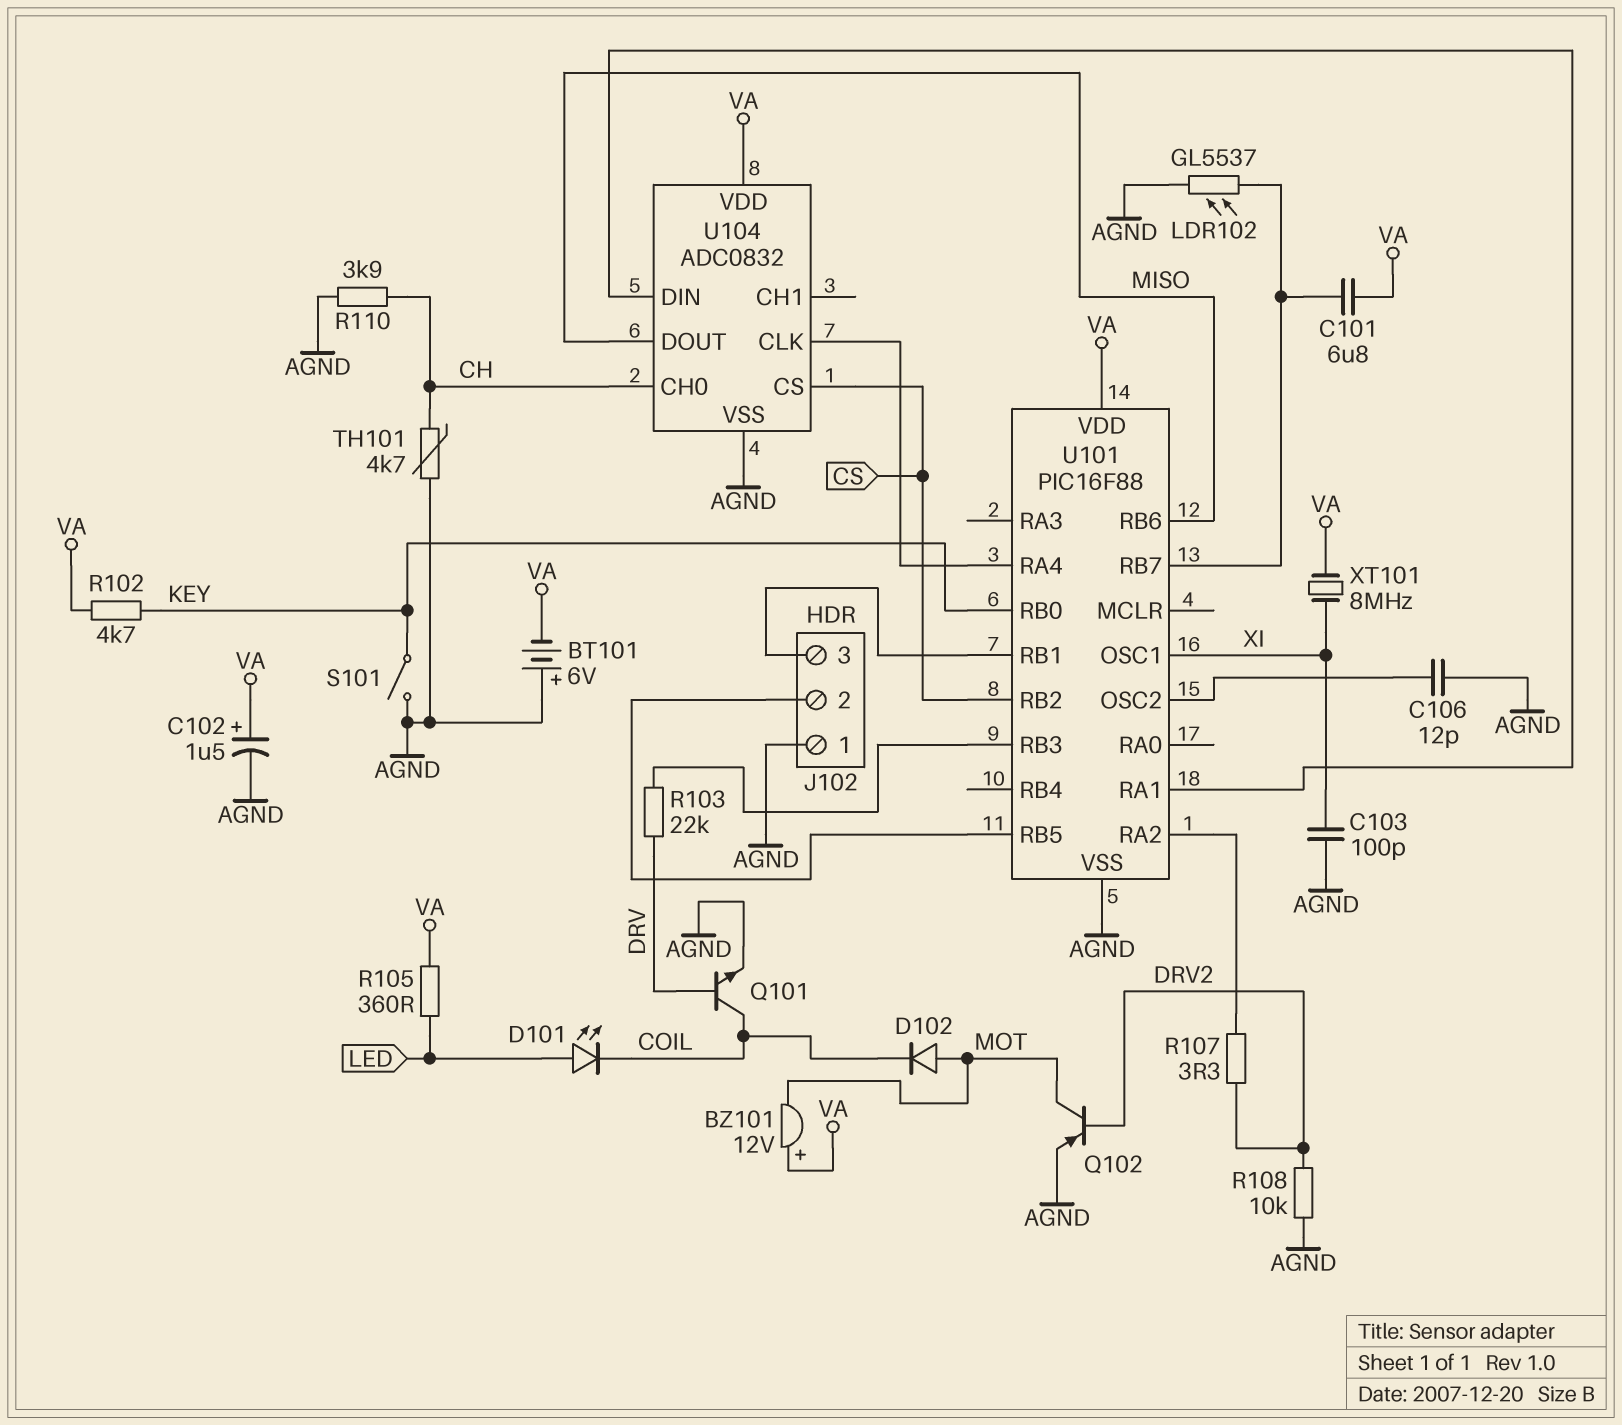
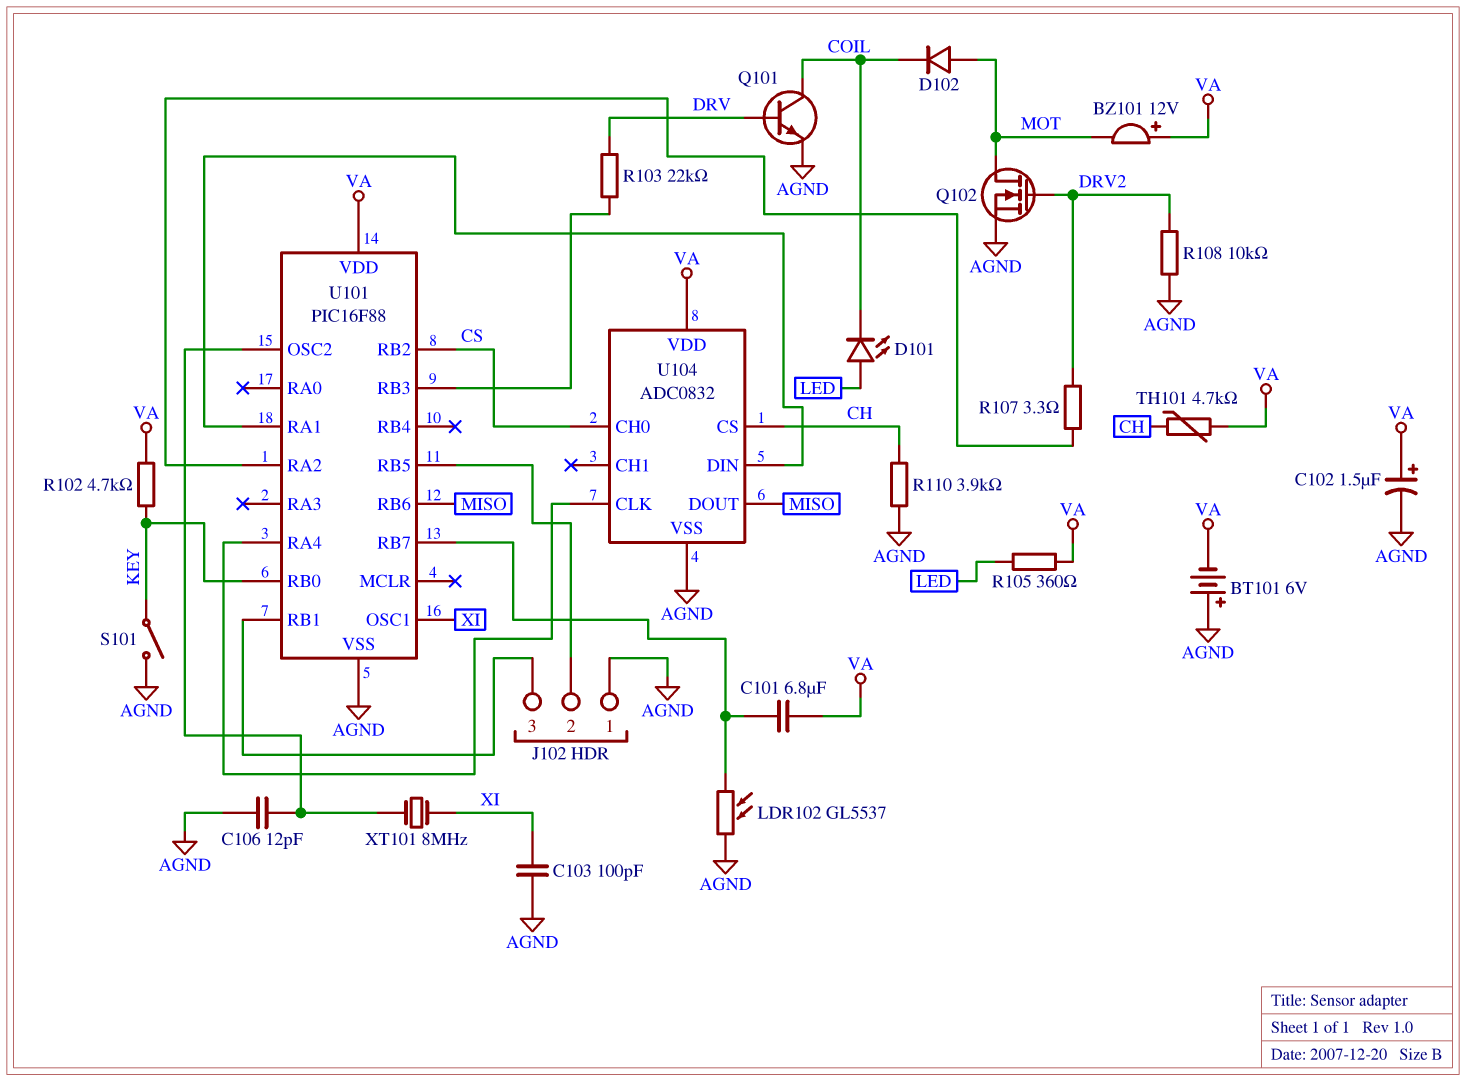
Q102: PNP (B DRV2, C MOT, E AGND) -> NMOS (G DRV2, D MOT, S AGND)
TH101: 4.7k (AGND, CH) -> 4.7k (CH, VA)
U104 pin CH0: CH -> CS
U104 pin CS: CS -> CH
XT101: 8MHz (VA, XI) -> 8MHz (U101/OSC2, XI)

